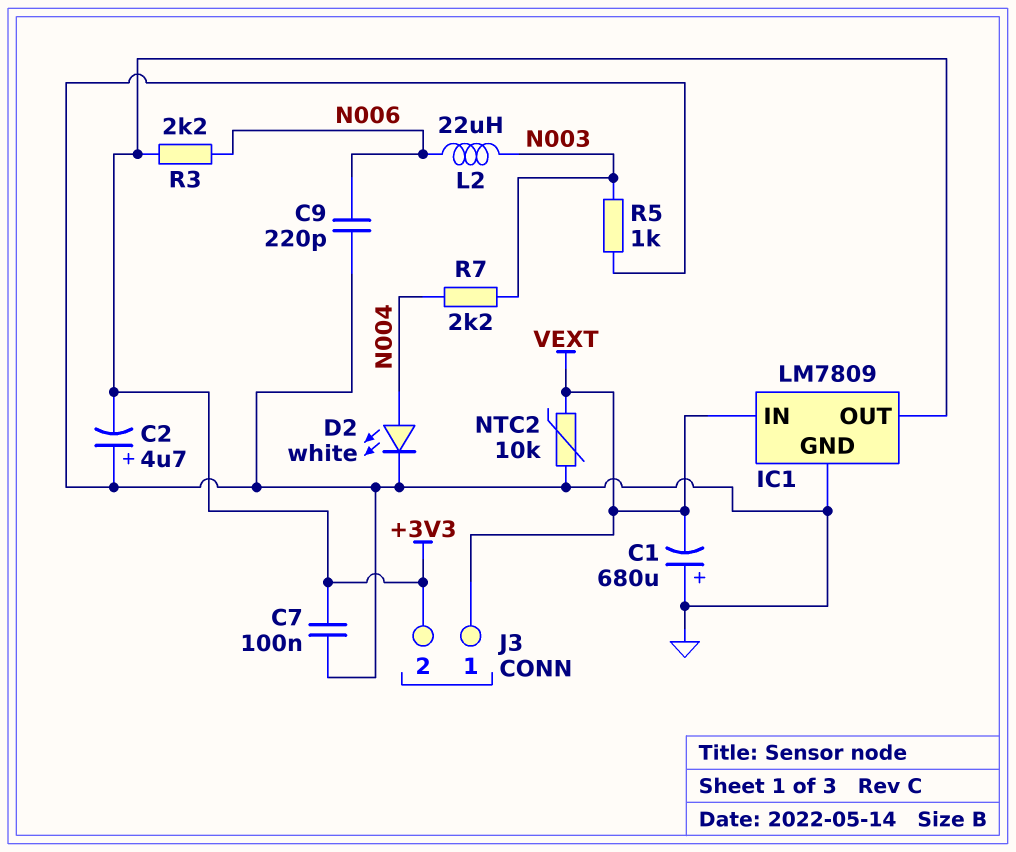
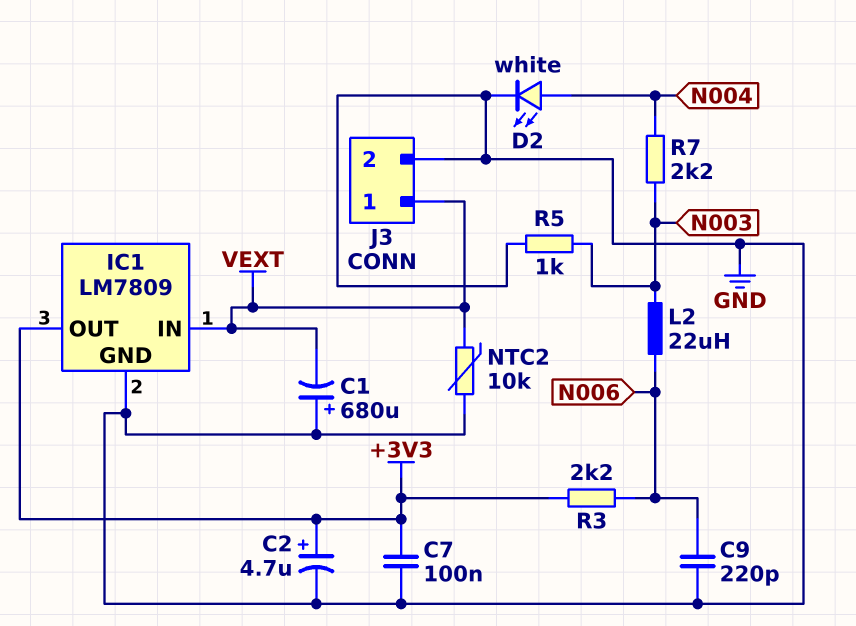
C2: 4.7uF (plus GND, minus +3V3) -> 4.7uF (plus +3V3, minus GND)
J3 pin 2: +3V3 -> GND

